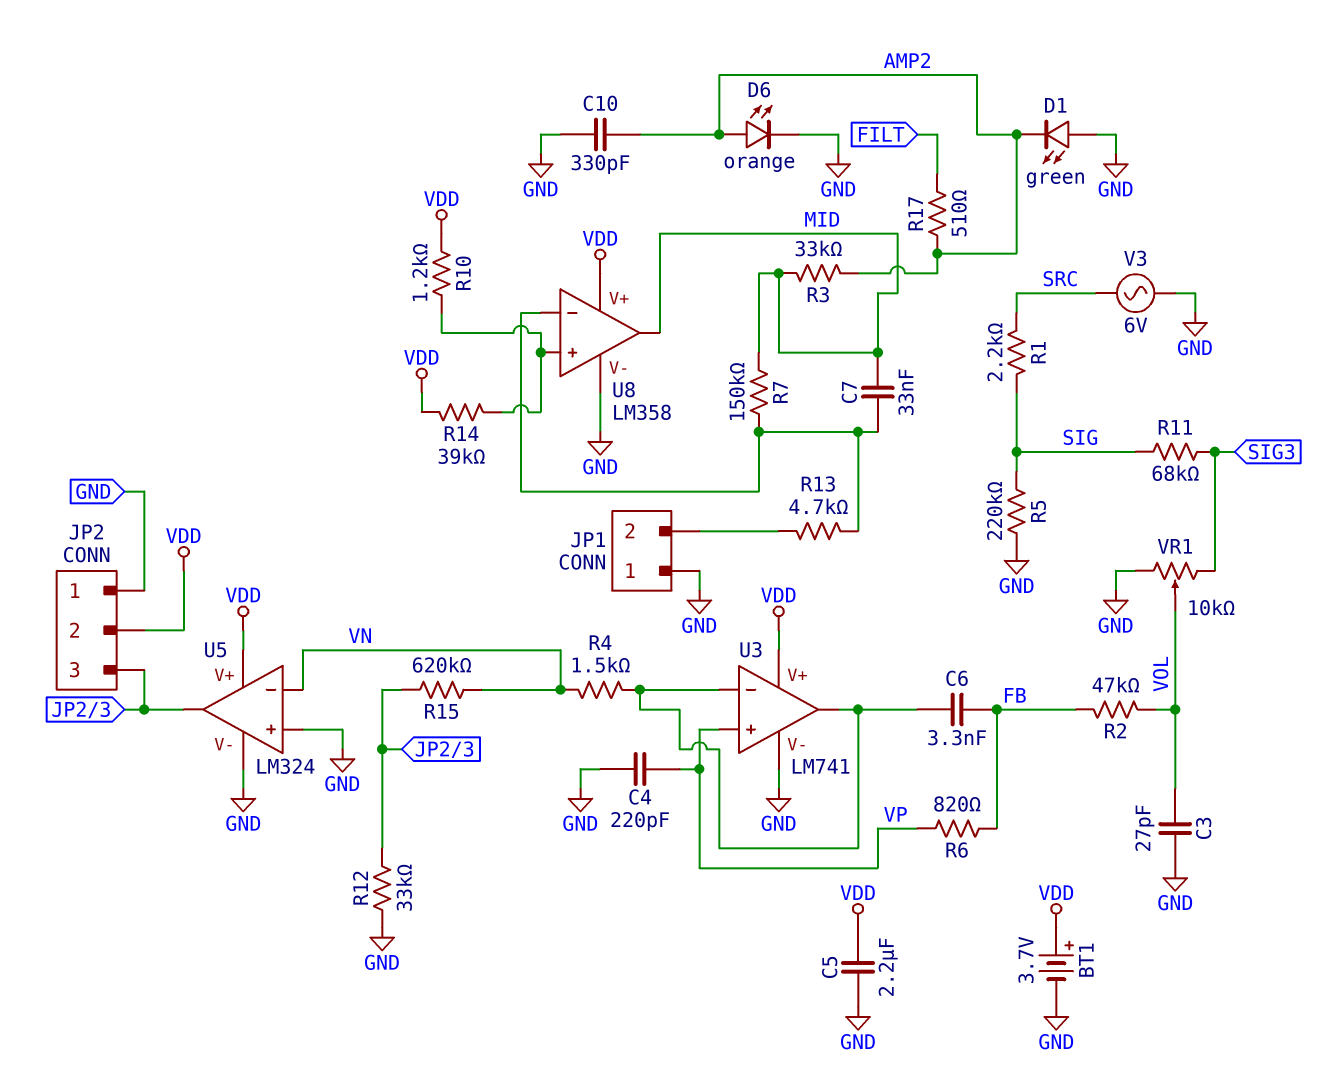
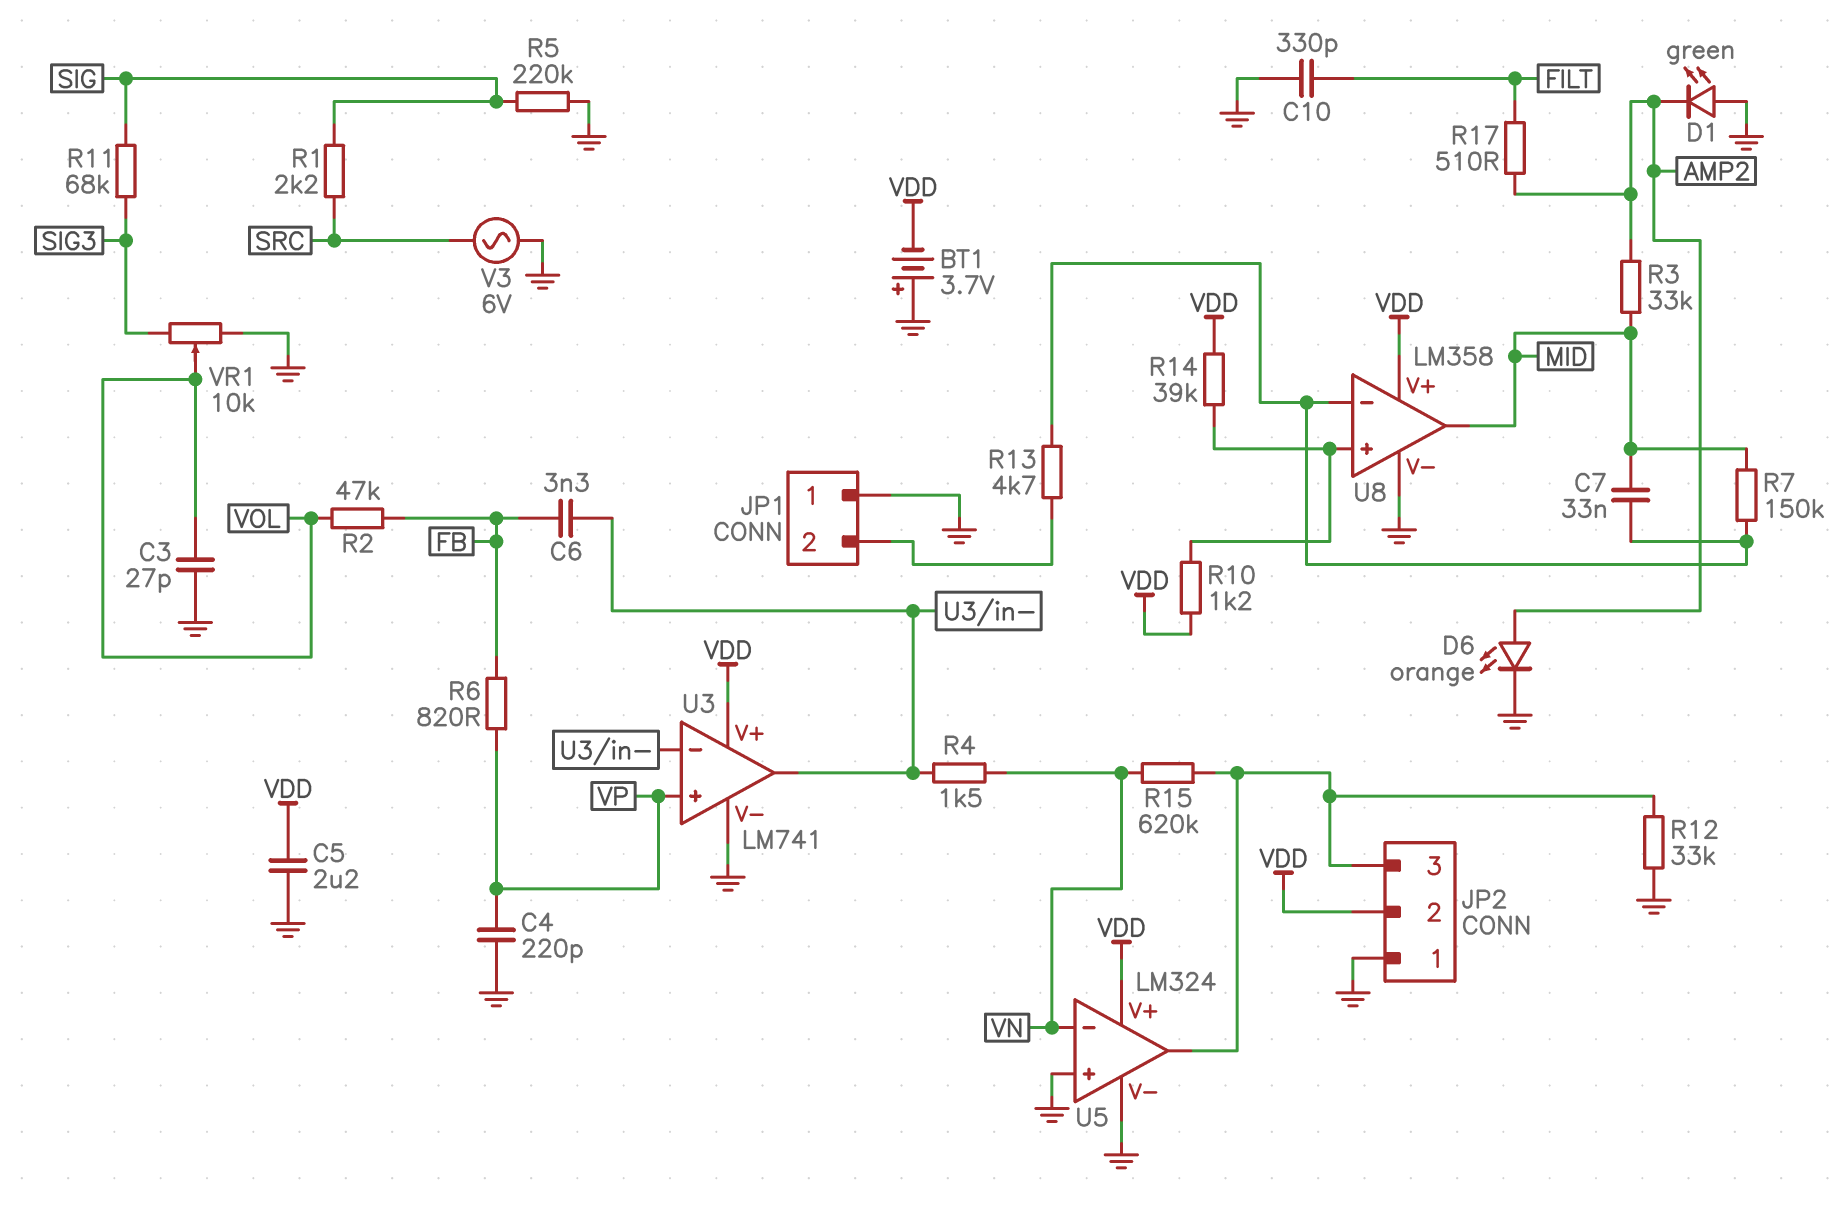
BT1: 3.7V (plus VDD, minus GND) -> 3.7V (plus GND, minus VDD)
C10: 330pF (AMP2, GND) -> 330pF (FILT, GND)

